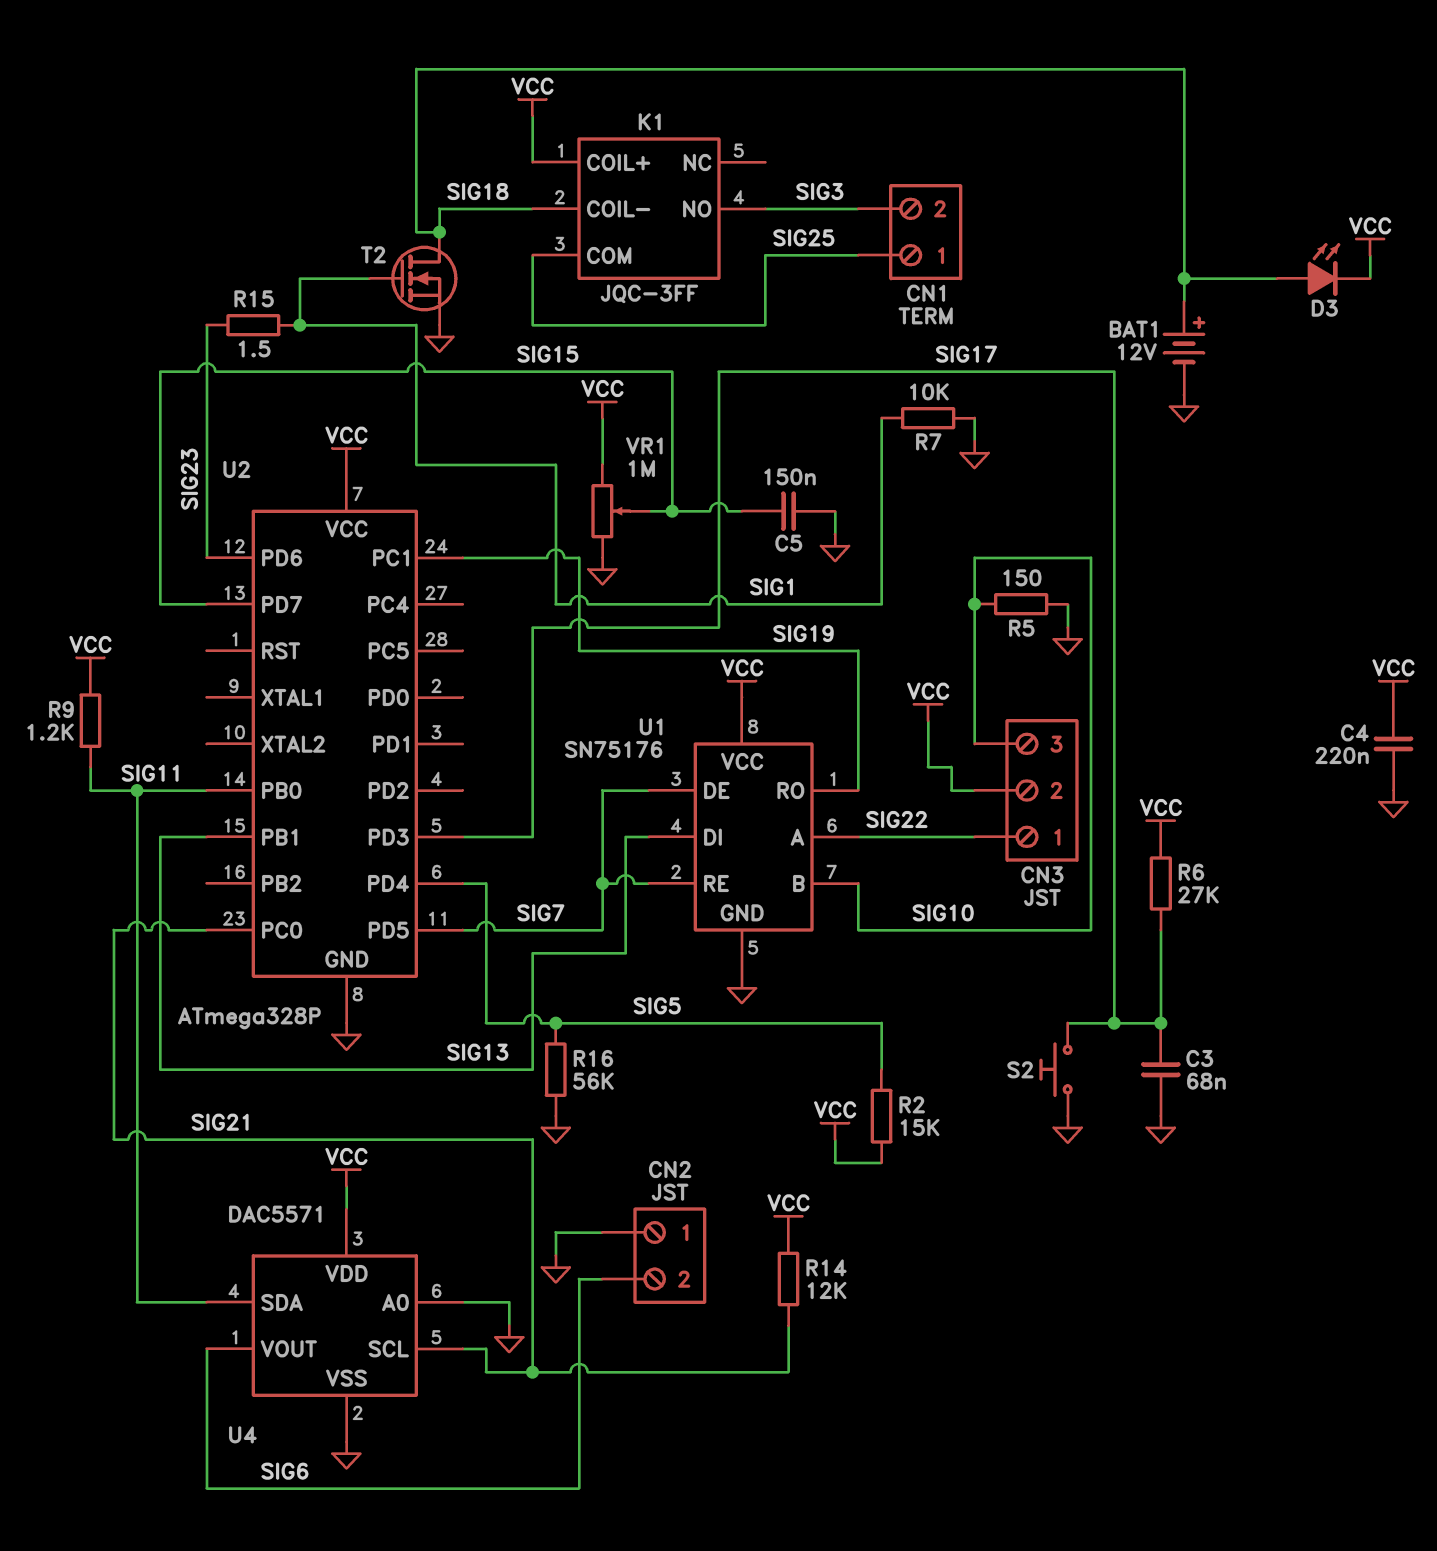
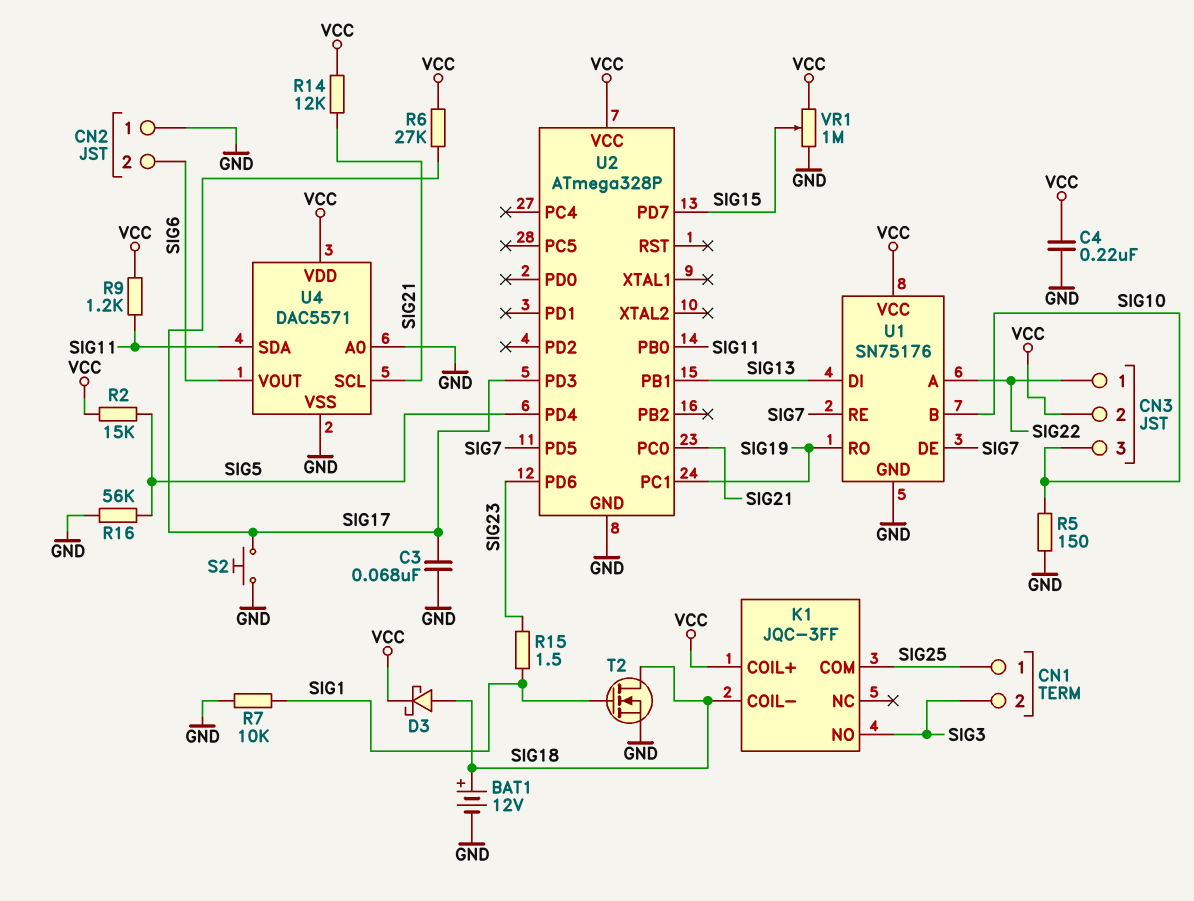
C5: 150nF (GND, SIG15) -> none
D3: LED (A SIG18, K VCC) -> schottky (A SIG18, K VCC)

